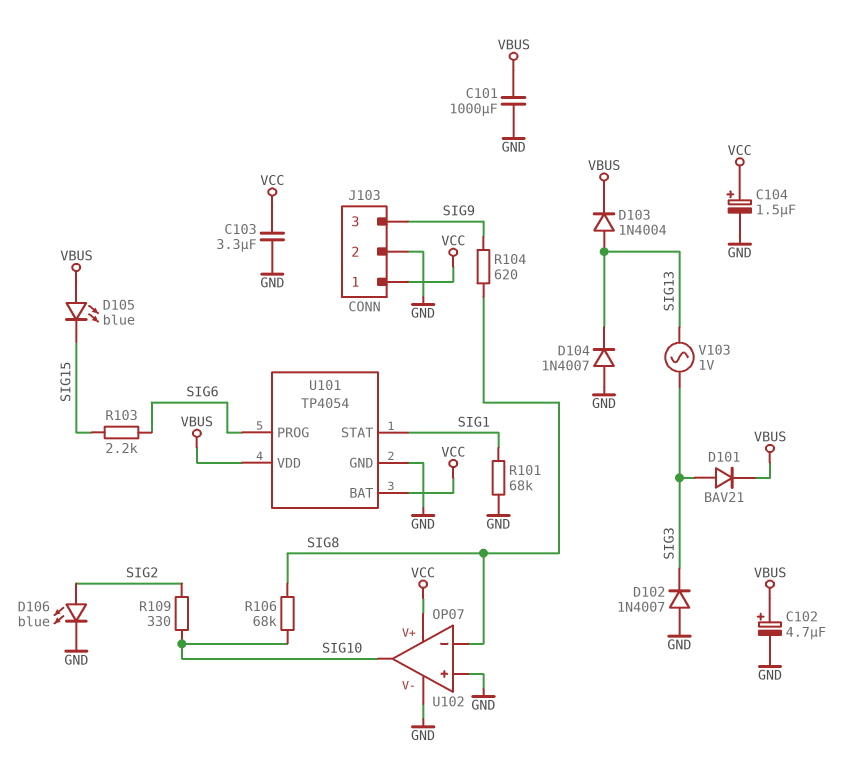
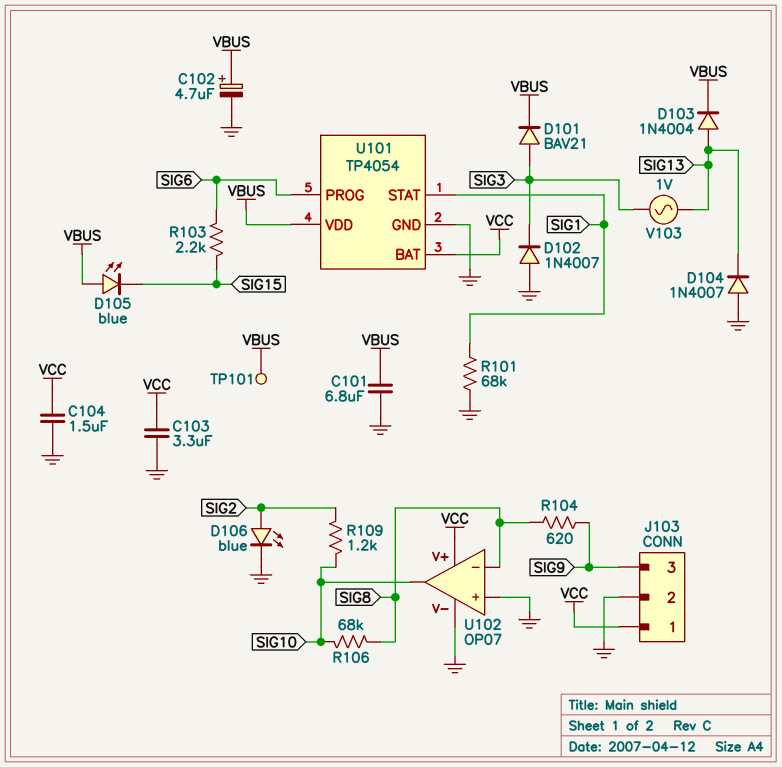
C101: 1000uF (GND, VBUS) -> 6.8uF (GND, VBUS)
C104: 1.5uF (plus VCC, minus GND) -> 1.5uF (GND, VCC)
R109: 330 (SIG2, SIG10) -> 1.2k (SIG2, SIG10)
TP101: none -> test point (VBUS)

